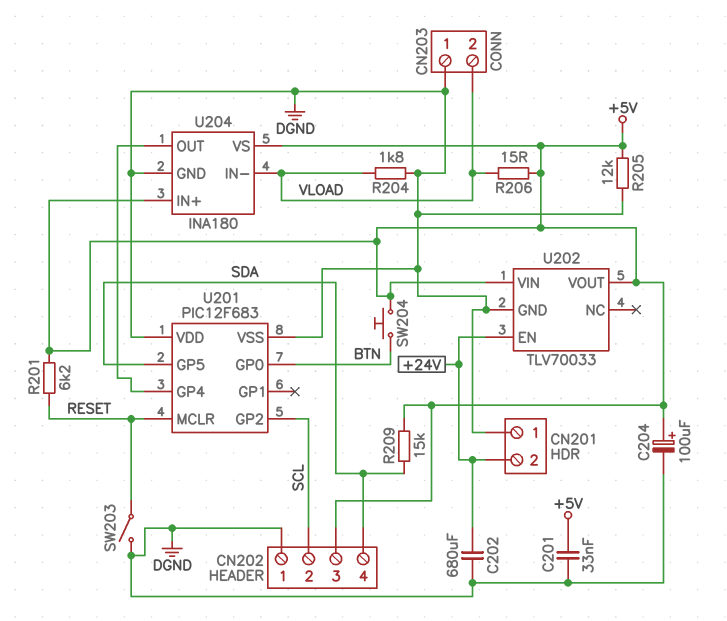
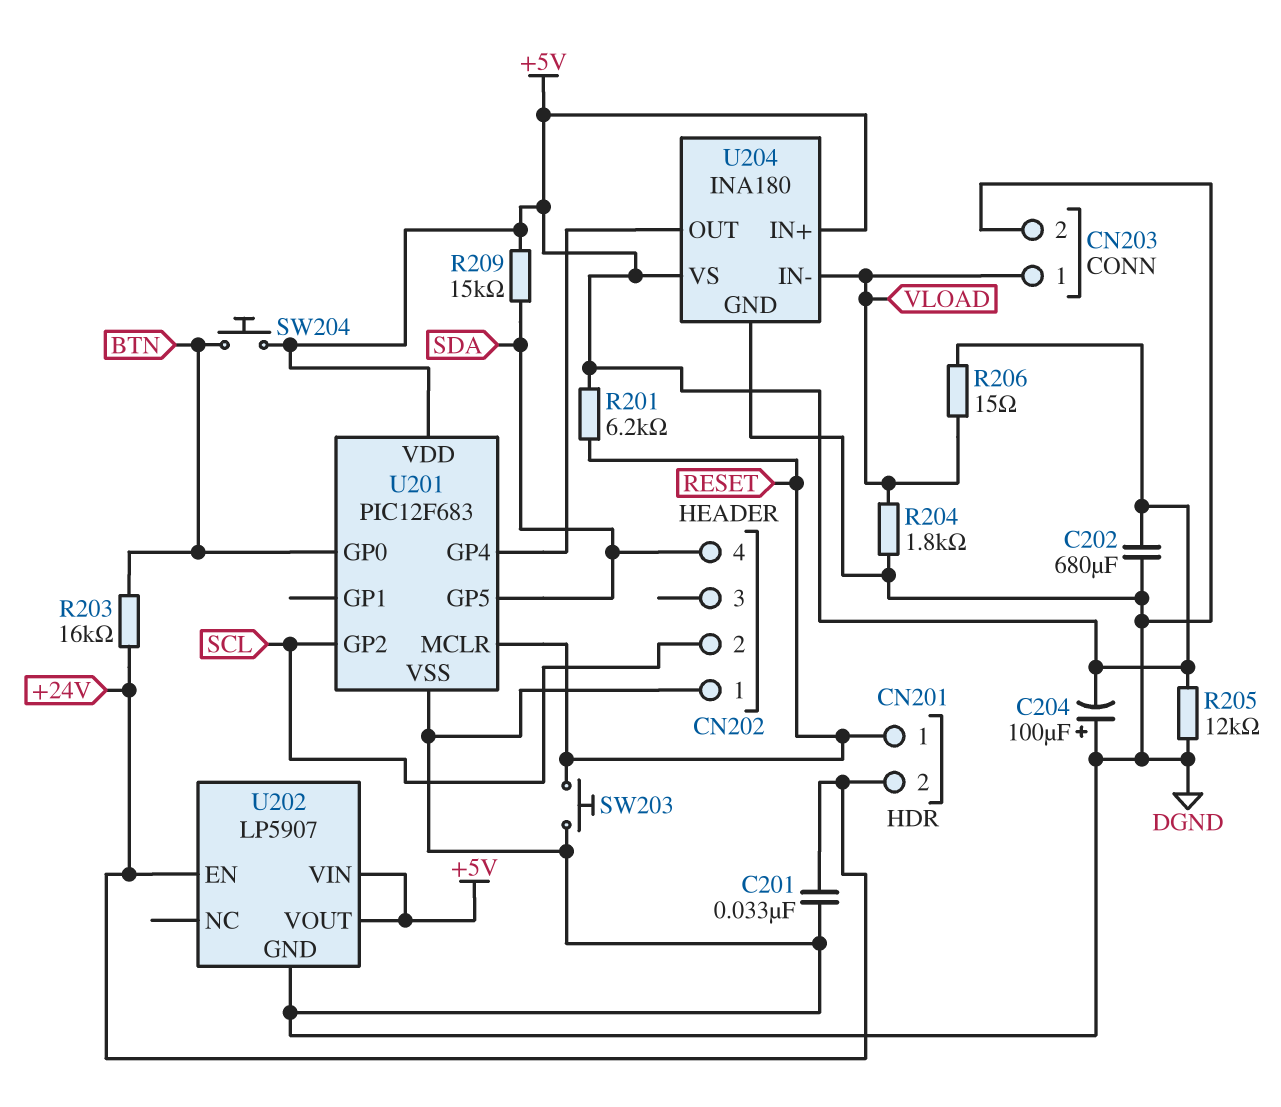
C201: 33nF (+5V, DGND) -> 33nF (+24V, DGND)
C202: 680uF (+24V, DGND) -> 680uF (+5V, DGND)
C204: 100uF (plus +5V, minus DGND) -> 100uF (plus DGND, minus +5V)
CN201 pin 1: DGND -> RESET
CN202 pin 3: +5V -> none
CN203 pin 1: DGND -> VLOAD
CN203 pin 2: VLOAD -> DGND
R203: none -> 16k (+24V, BTN)
SW203: switch (DGND, RESET) -> button (DGND, RESET)
U201 pin VDD: DGND -> +5V
U202: TLV70033 -> LP5907

